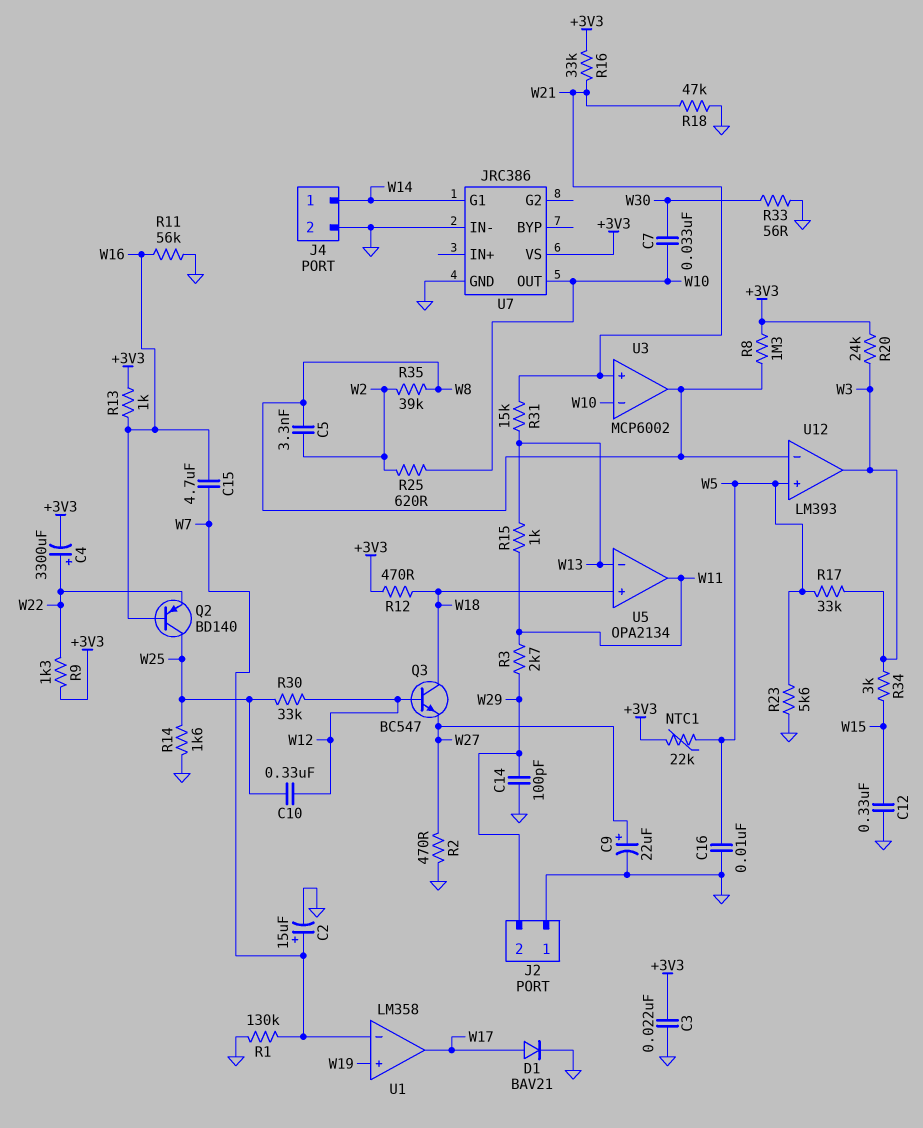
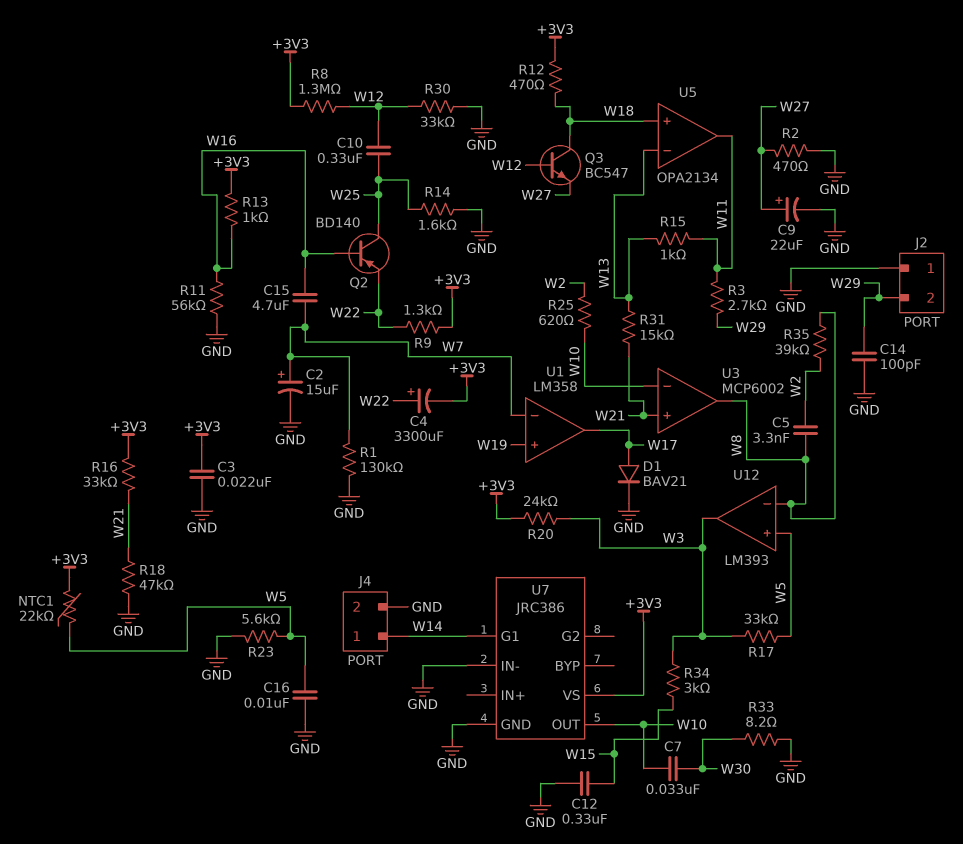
R8: 1.3M (+3V3, W8) -> 1.3M (+3V3, W12)
R30: 33k (W12, W25) -> 33k (GND, W12)
R33: 56 (GND, W30) -> 8.2 (GND, W30)

